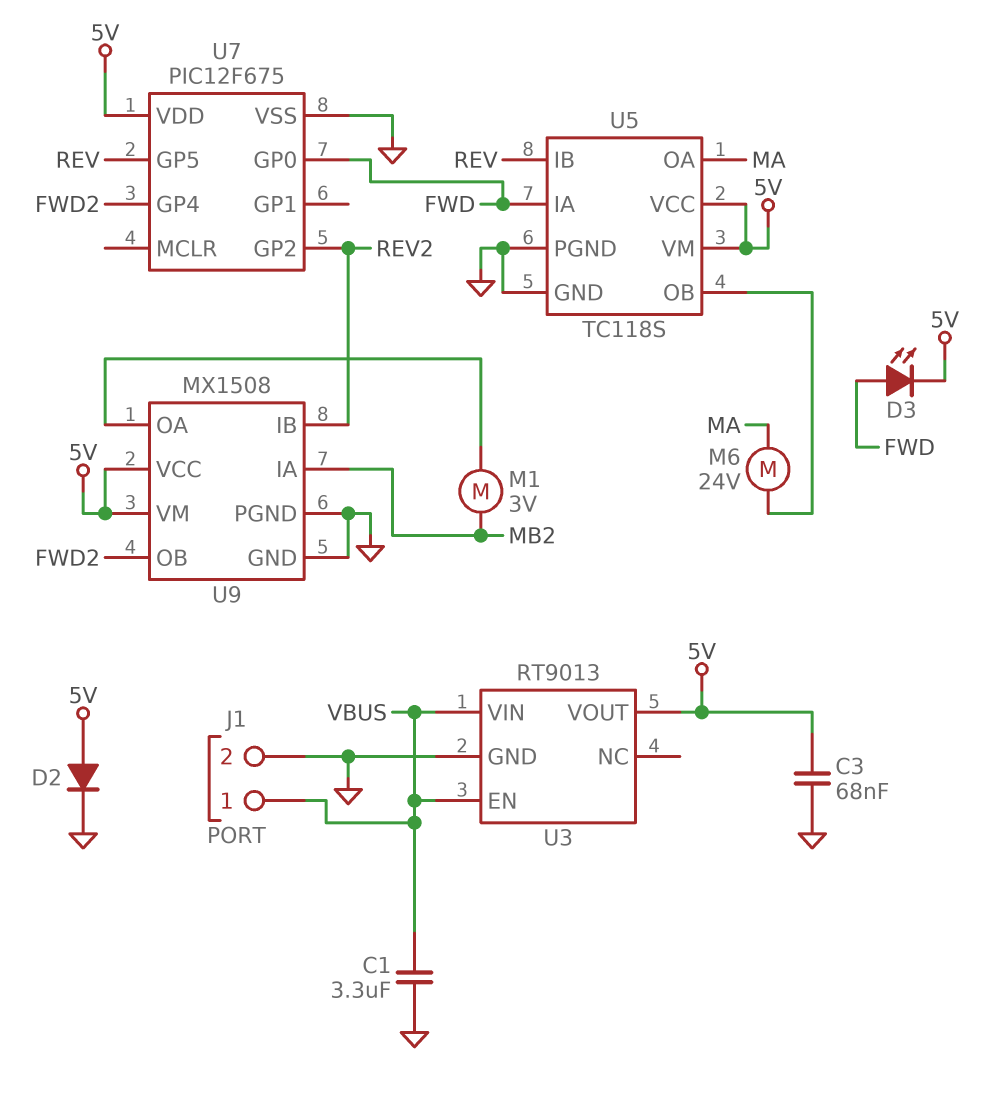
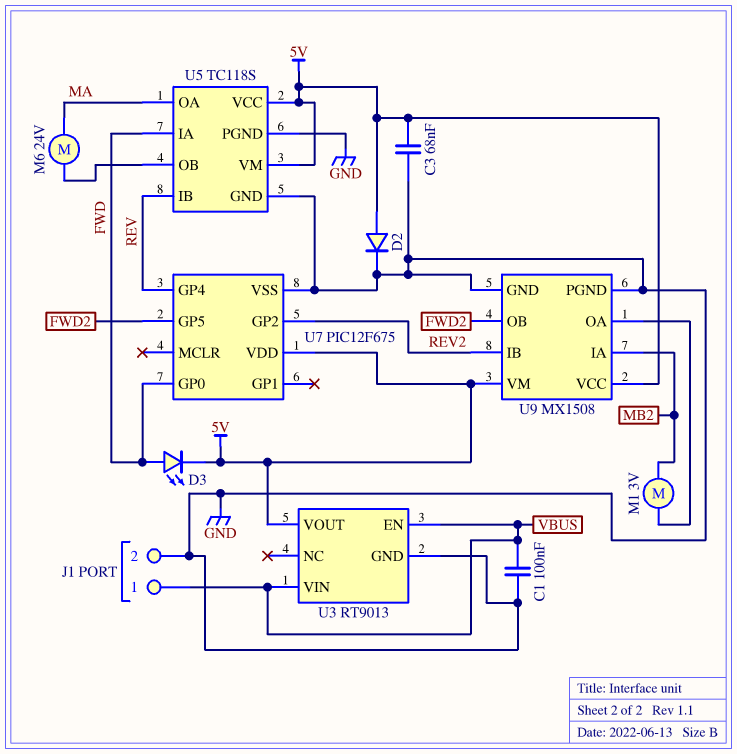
C1: 3.3uF (GND, VBUS) -> 100nF (GND, VBUS)
U7 pin GP4: FWD2 -> REV
U7 pin GP5: REV -> FWD2

